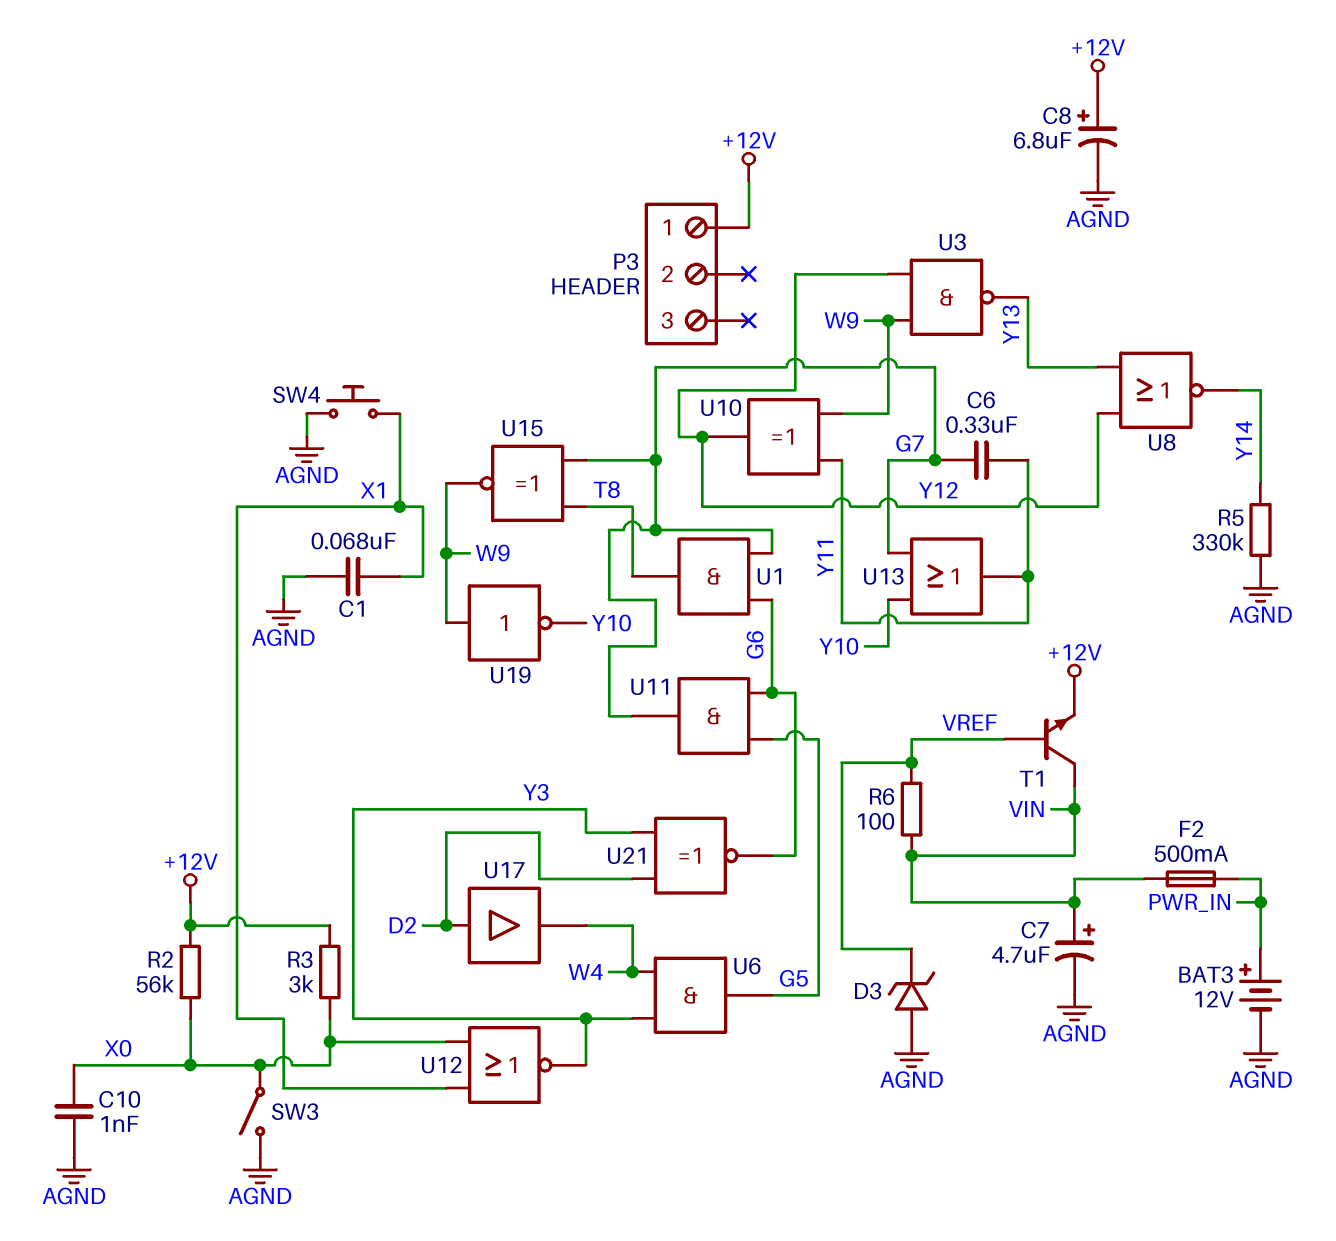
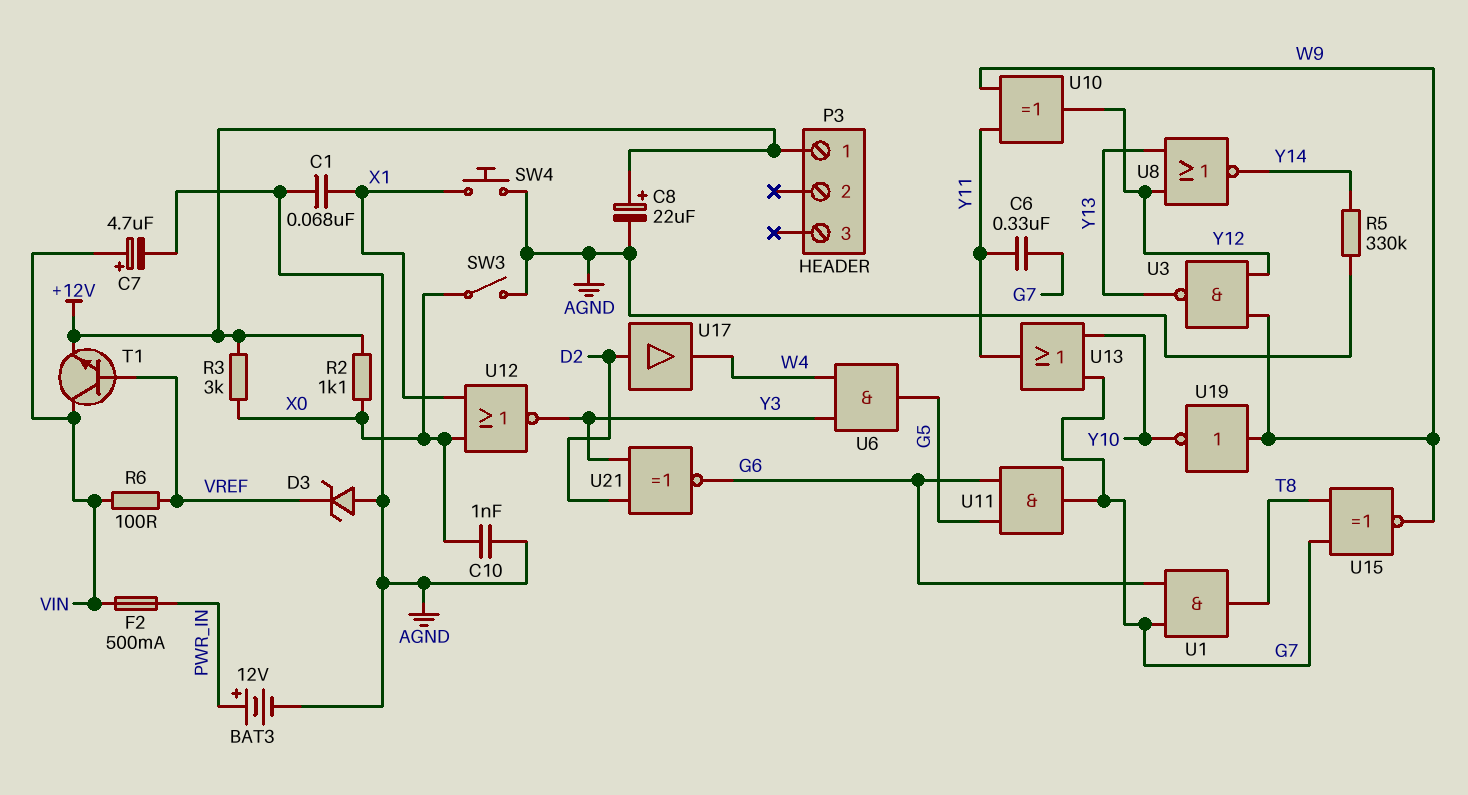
C8: 6.8uF (plus +12V, minus AGND) -> 22uF (plus +12V, minus AGND)
R2: 56k (+12V, X0) -> 1.1k (+12V, X0)

